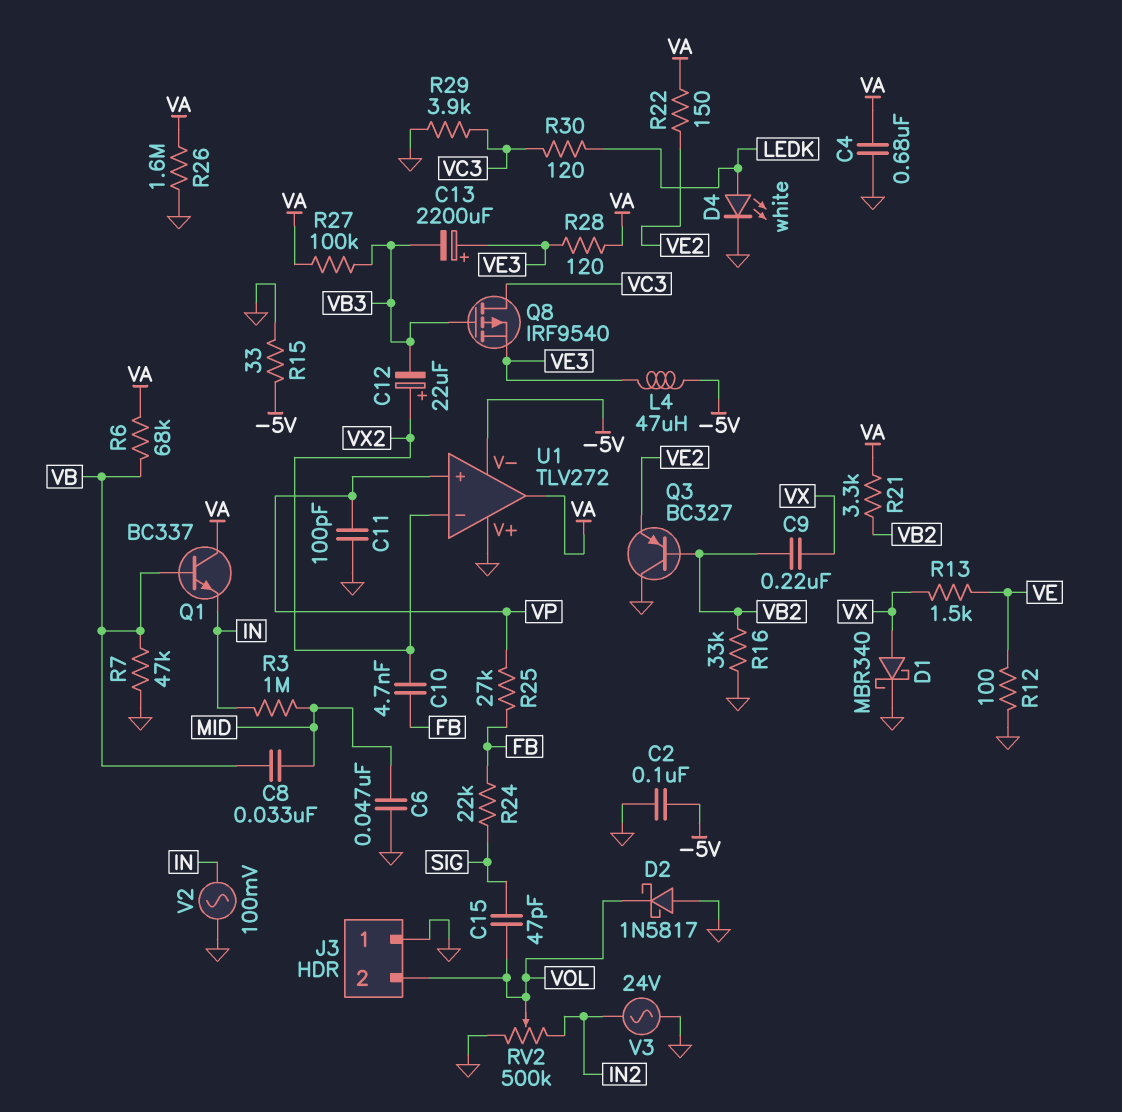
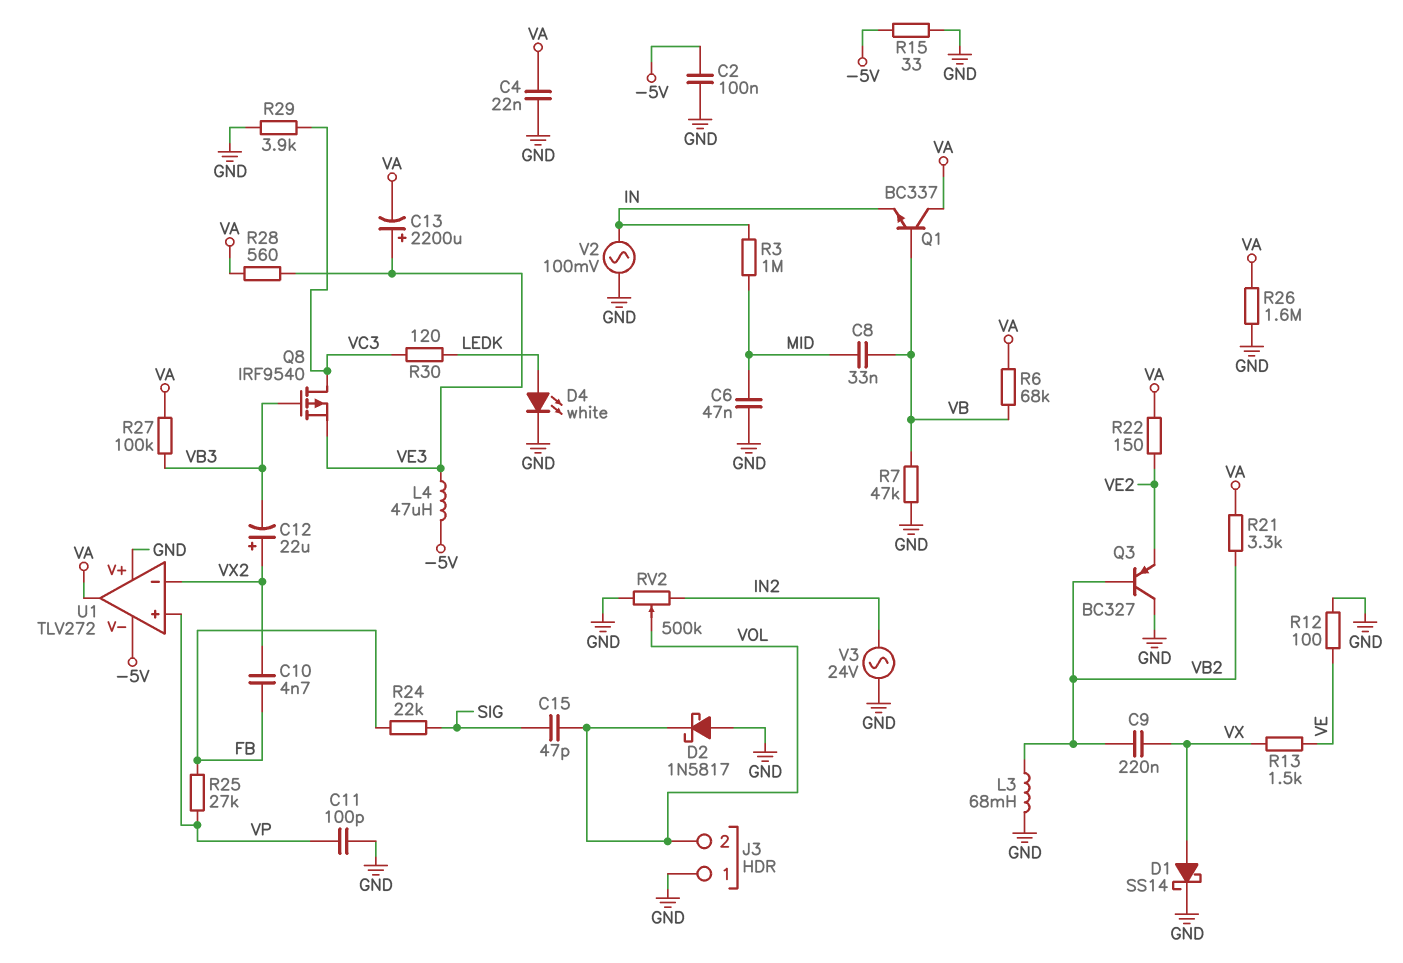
C4: 680nF (GND, VA) -> 22nF (GND, VA)
C13: 2200uF (plus VE3, minus VB3) -> 2200uF (plus VE3, minus VA)
D1: schottky MBR340 (A VX, K GND) -> schottky SS14 (A VX, K GND)
L3: none -> 68mH (GND, VB2)
R16: 33k (GND, VB2) -> none
R28: 120 (VA, VE3) -> 560 (VA, VE3)

